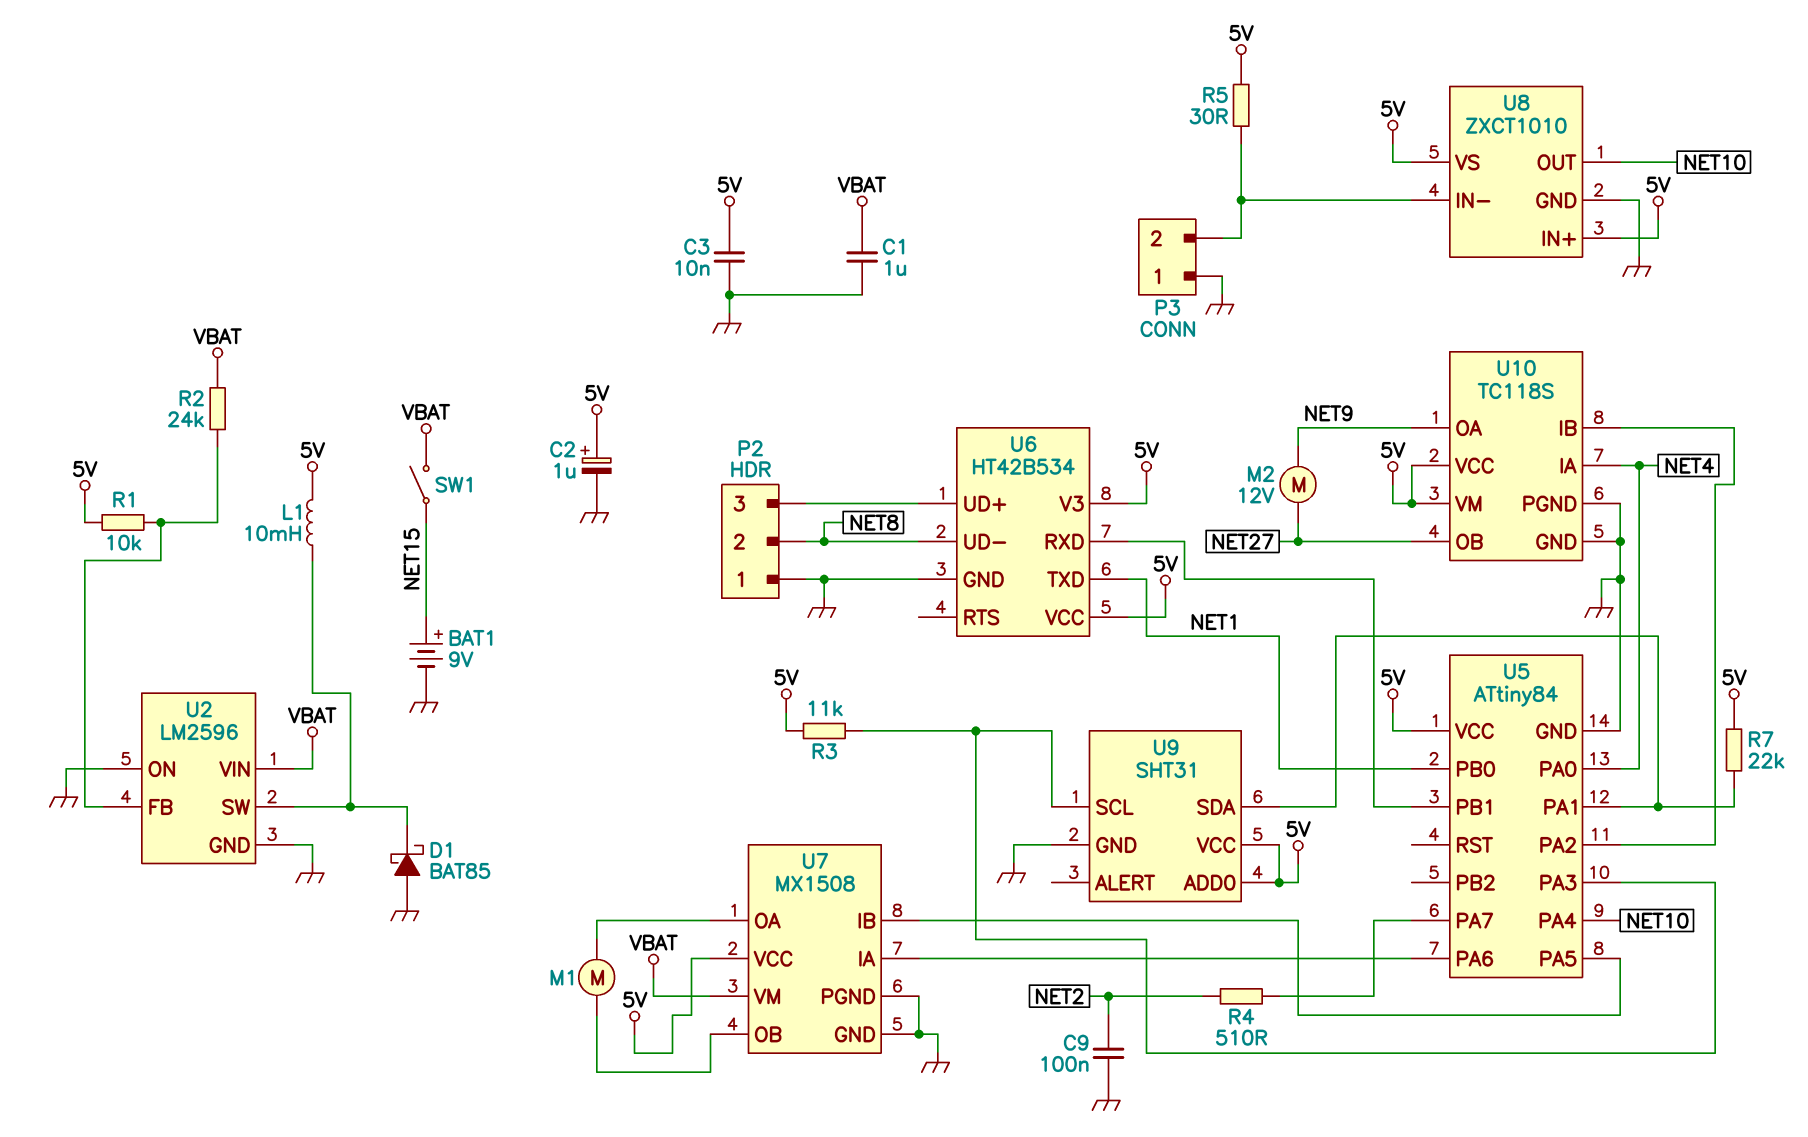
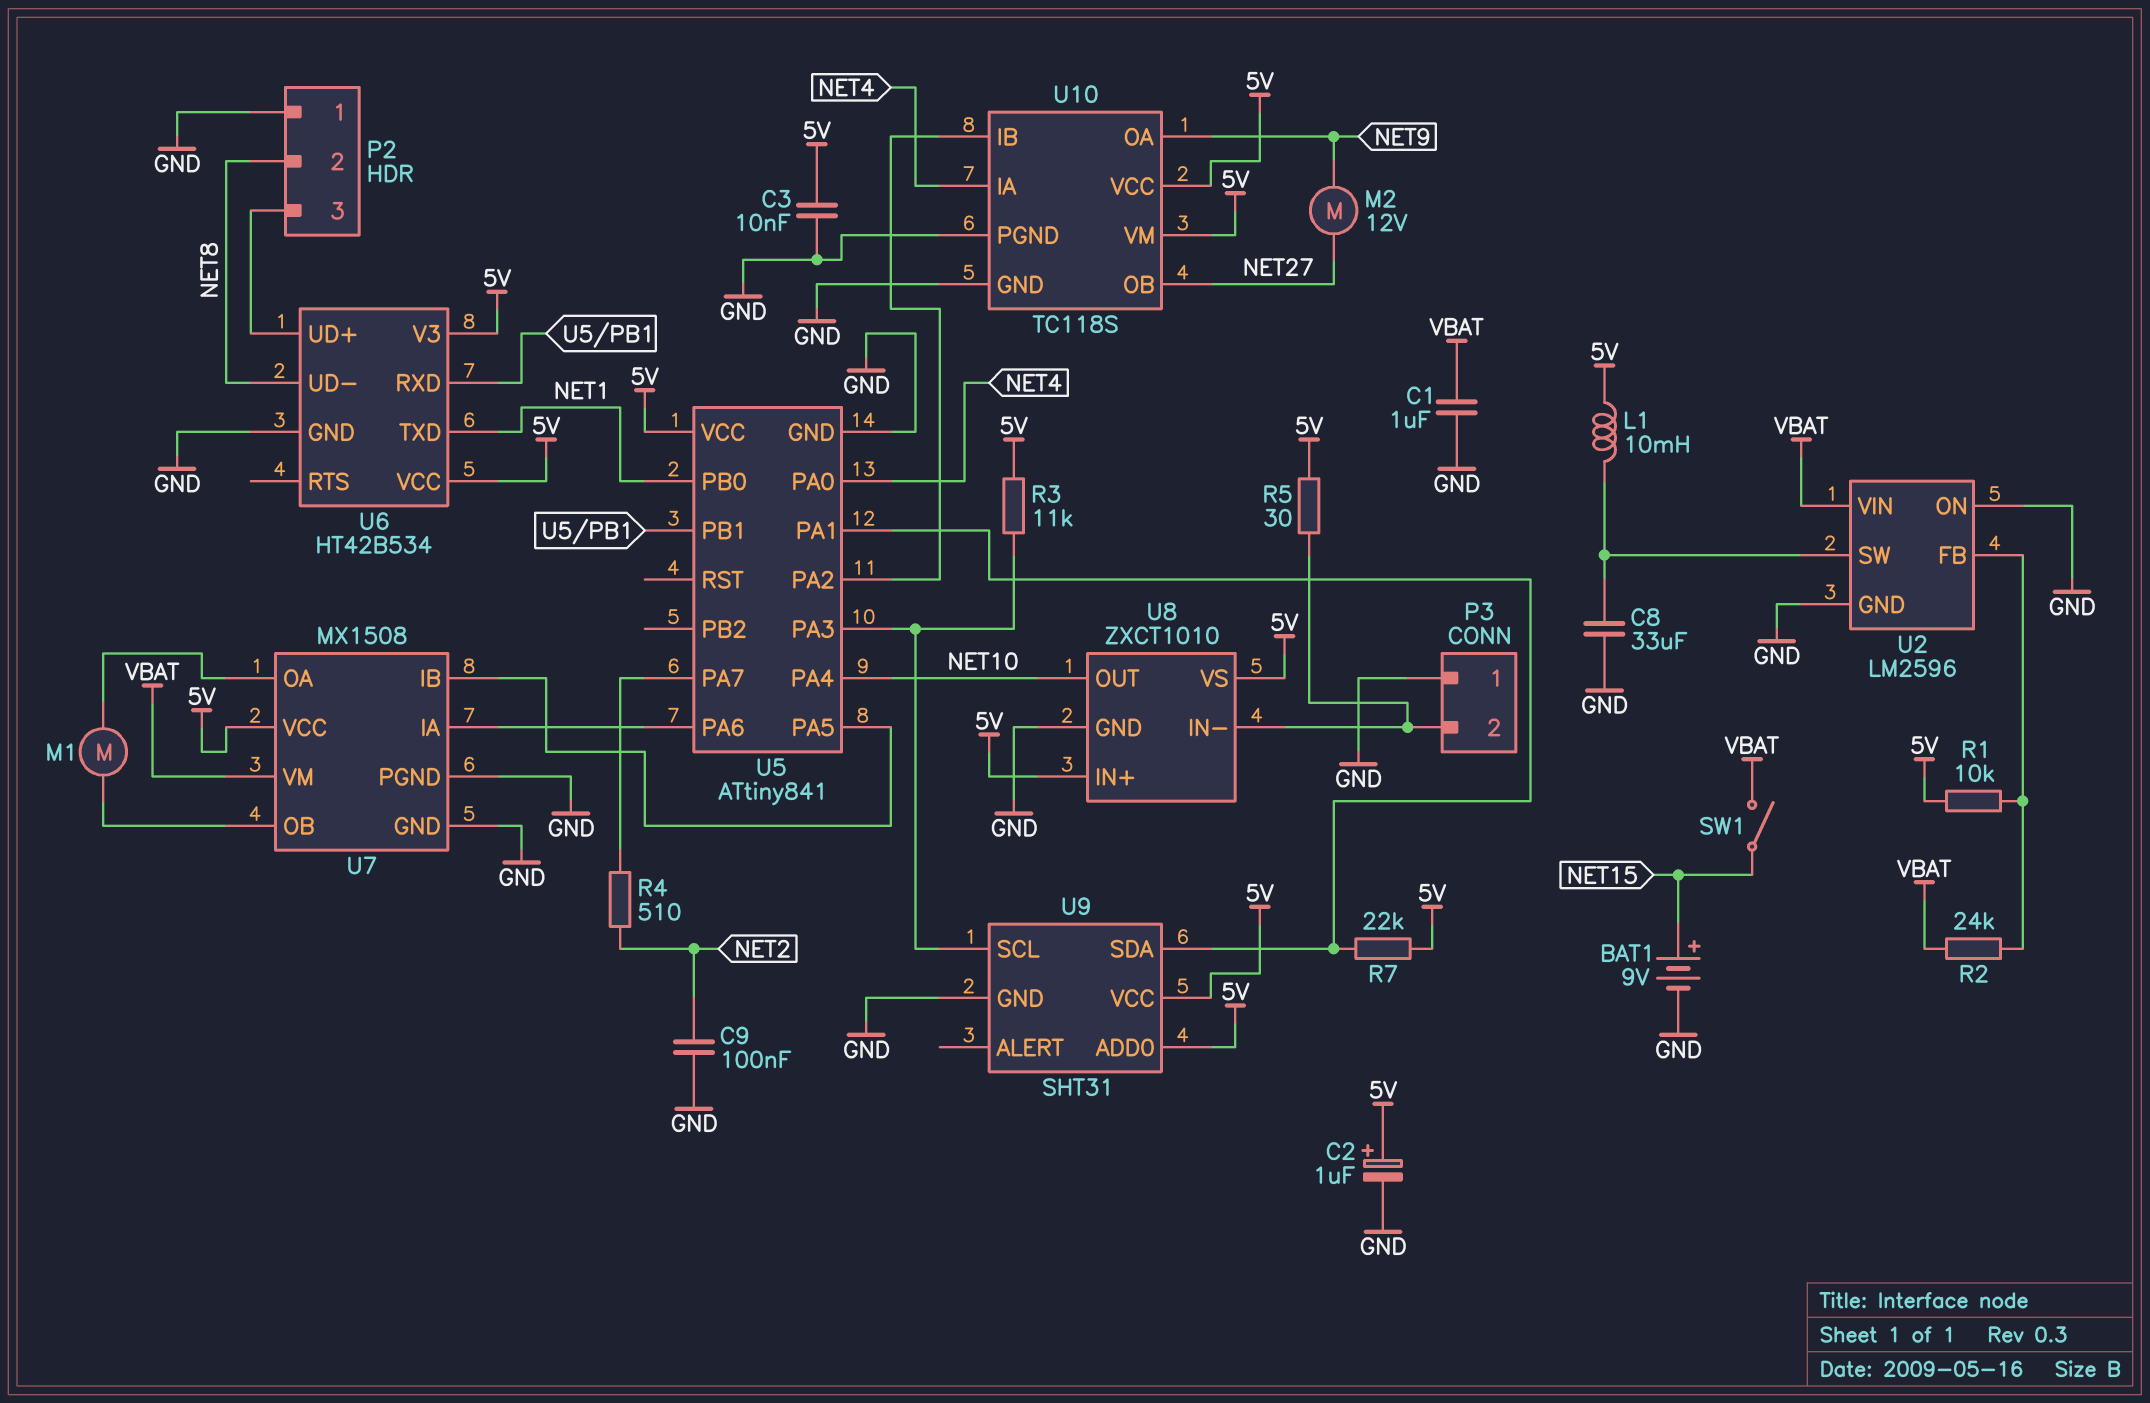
C8: none -> 33uF (GND, U2/SW)
D1: schottky BAT85 (A GND, K U2/SW) -> none
U5: ATtiny84 -> ATtiny841

